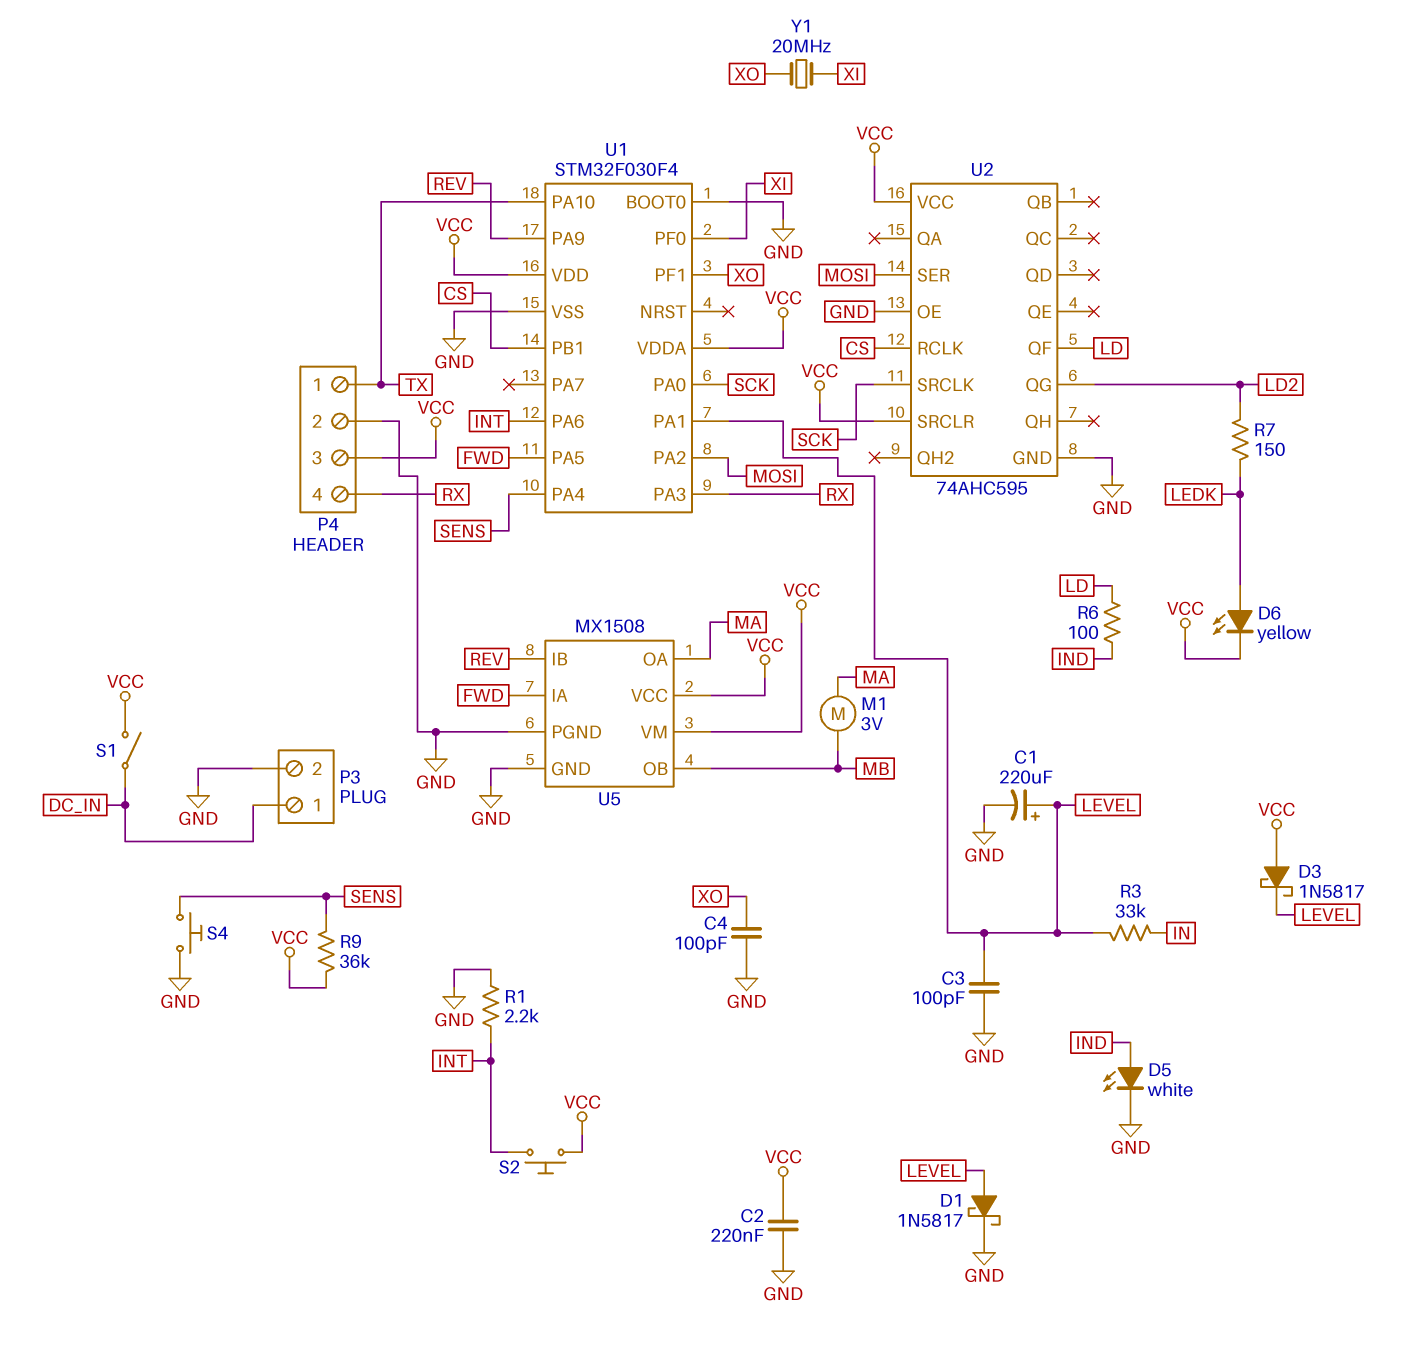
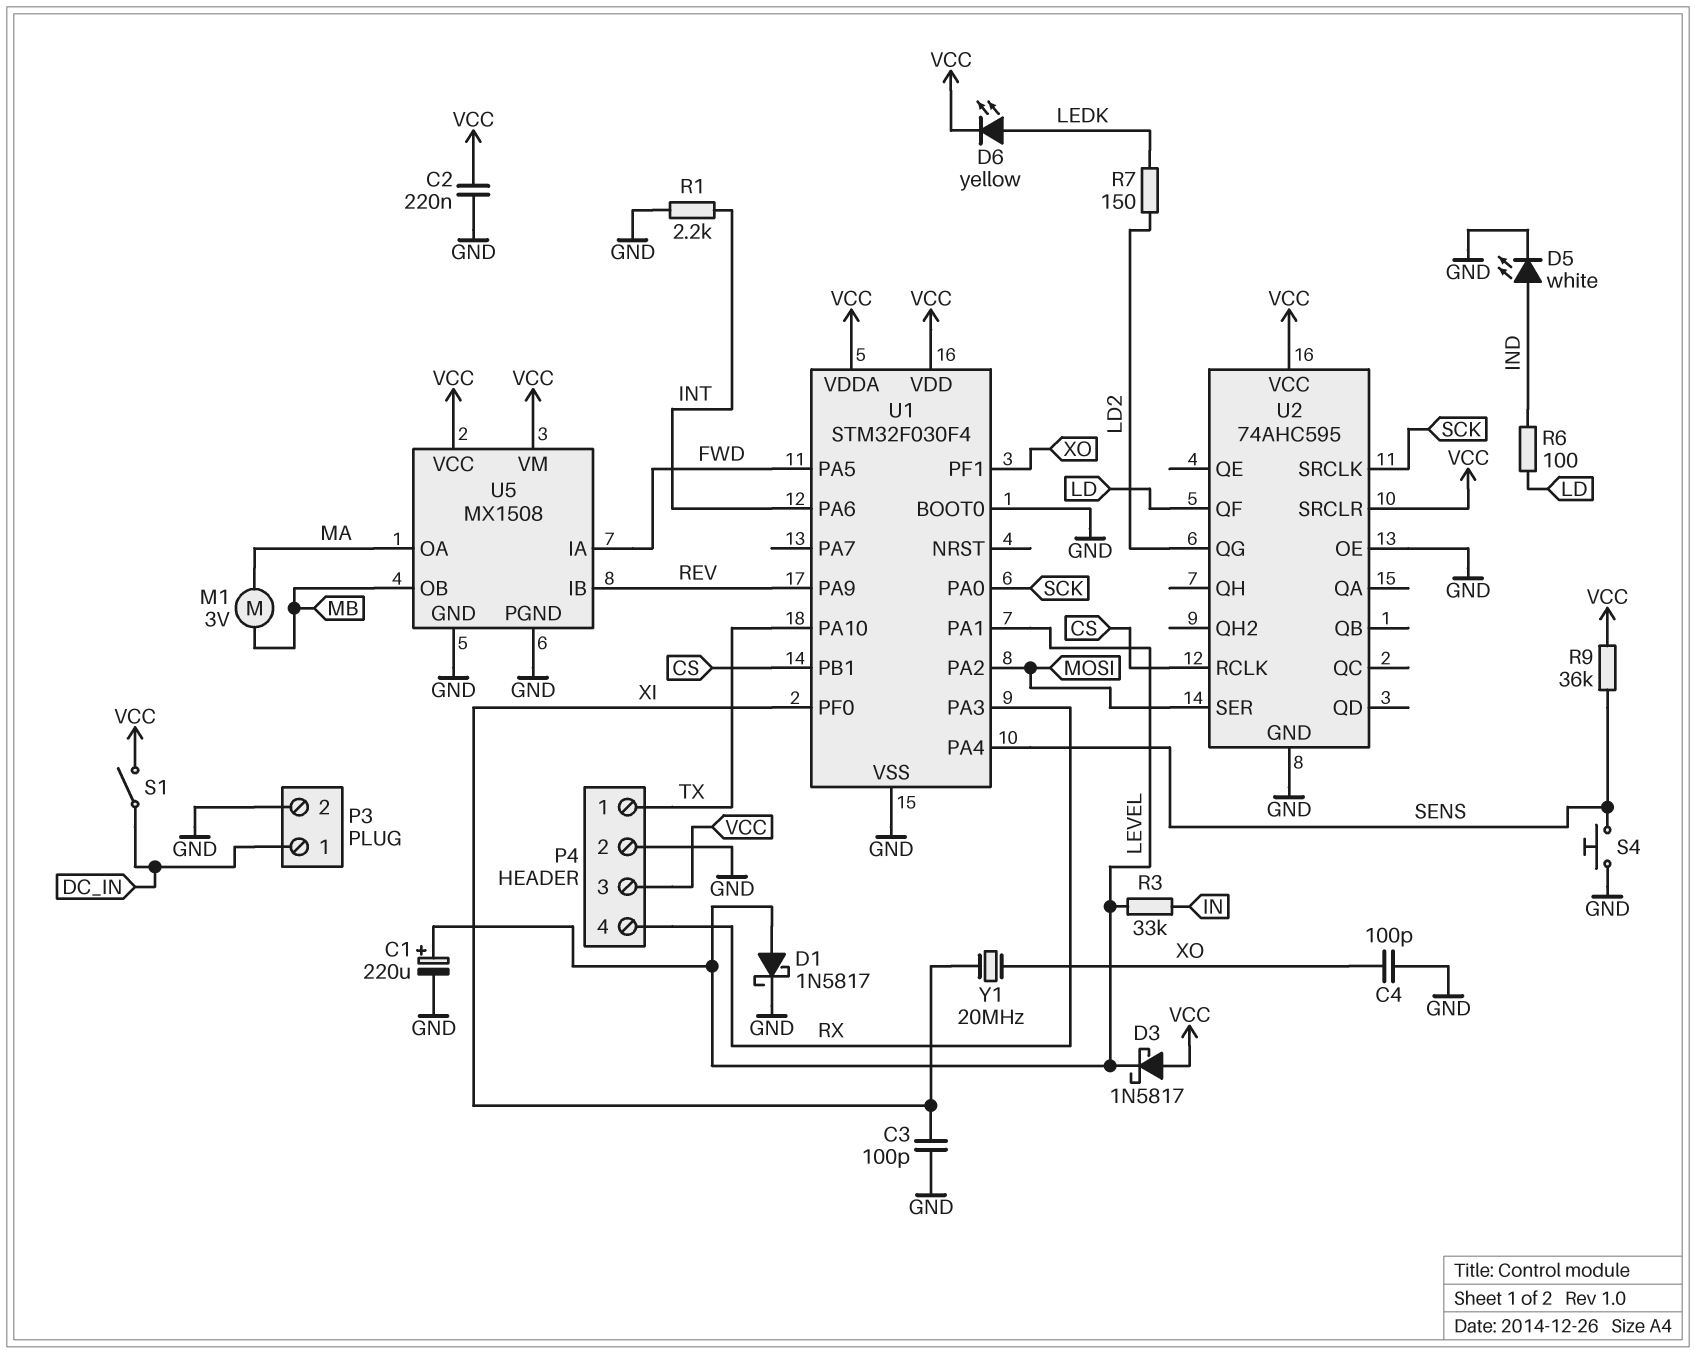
C3: 100pF (GND, LEVEL) -> 100pF (GND, XI)
S2: button (INT, VCC) -> none

